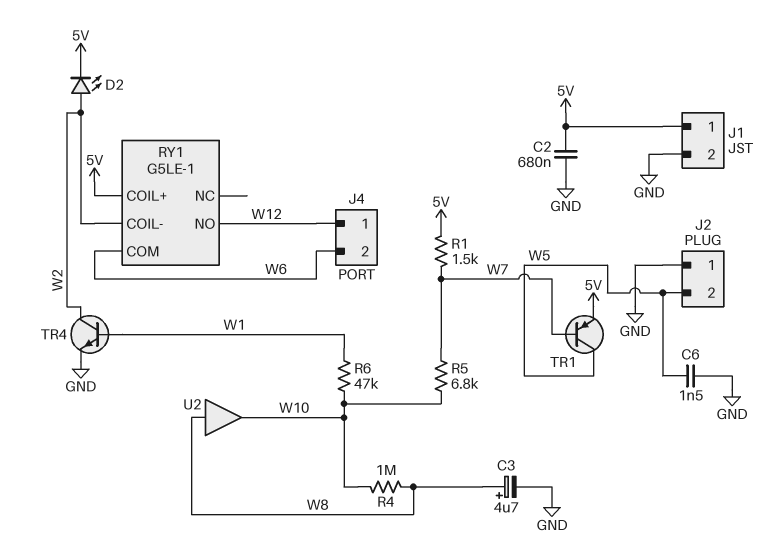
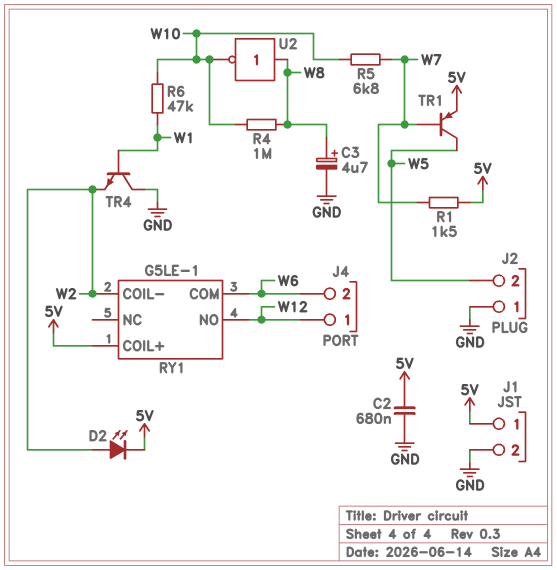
C6: 1.5nF (GND, W5) -> none
TR4: NPN (B W1, C W2, E GND) -> NPN (B W1, C GND, E W2)
U2: buffer (in W8, out W10) -> NOT (in W8, out W10)

